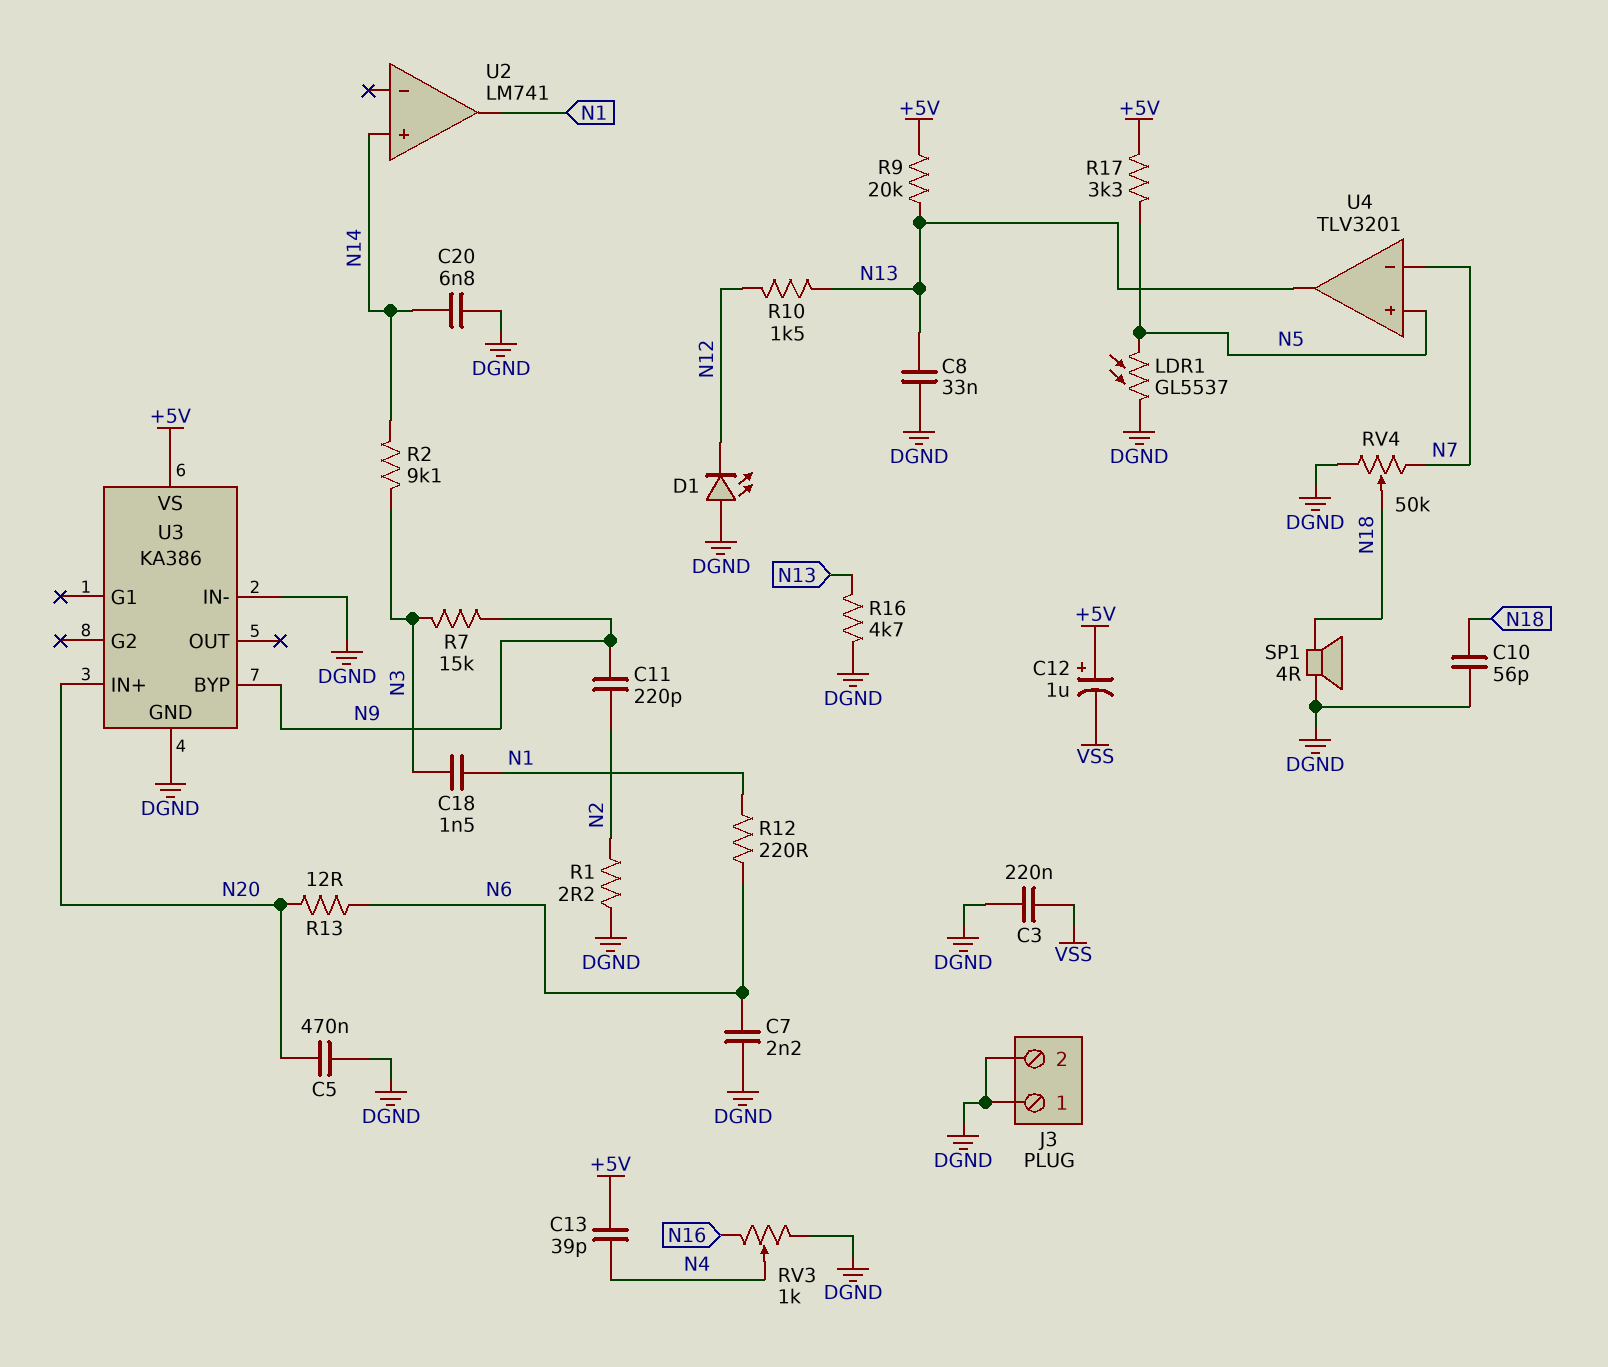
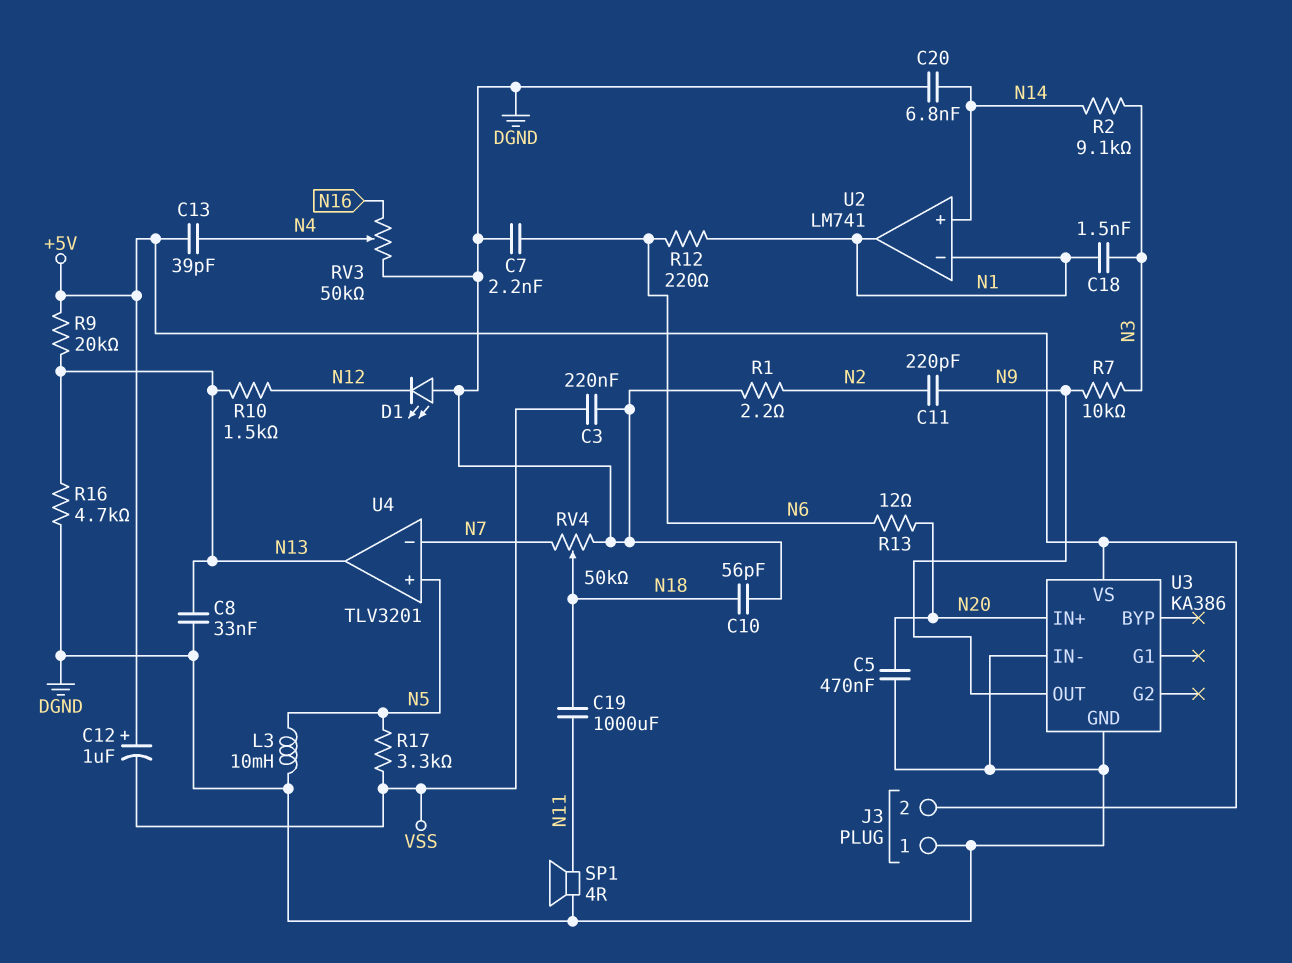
C19: none -> 1000uF (N11, N18)
J3 pin 2: DGND -> +5V
L3: none -> 10mH (DGND, N5)
LDR1: GL5537 (DGND, N5) -> none
R7: 15k (N3, N9) -> 10k (N3, N9)
R17: 3.3k (+5V, N5) -> 3.3k (N5, VSS)
RV3: 1k (DGND, N16, wiper N4) -> 50k (DGND, N16, wiper N4)
SP1: speaker 4R (DGND, N18) -> speaker 4R (DGND, N11)
U2 pin in-: none -> N1
U3 pin BYP: N9 -> none
U3 pin OUT: none -> N9

